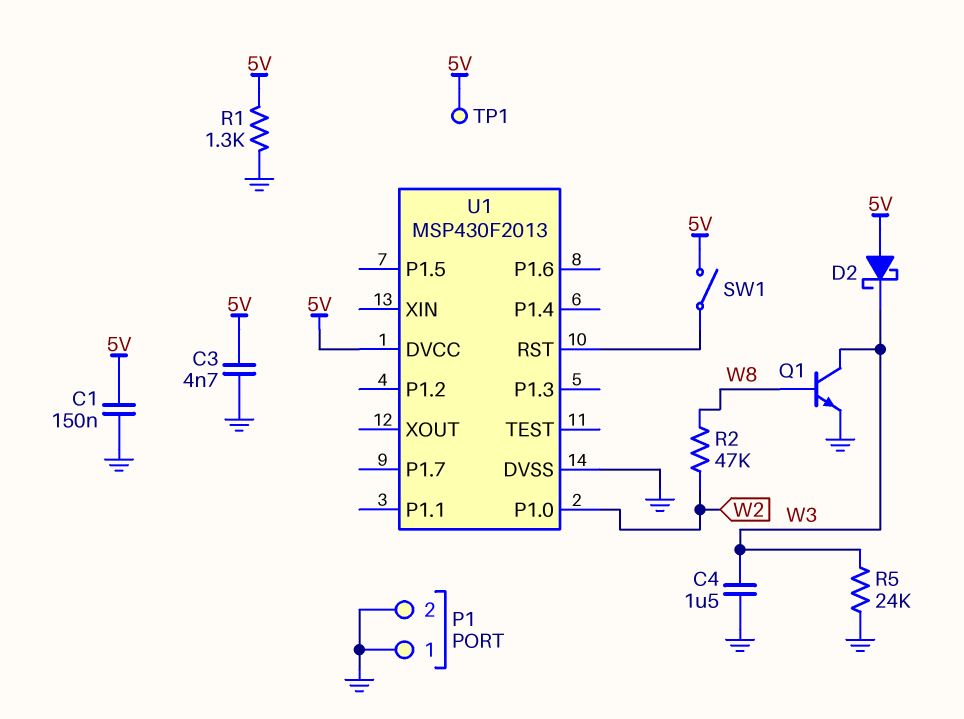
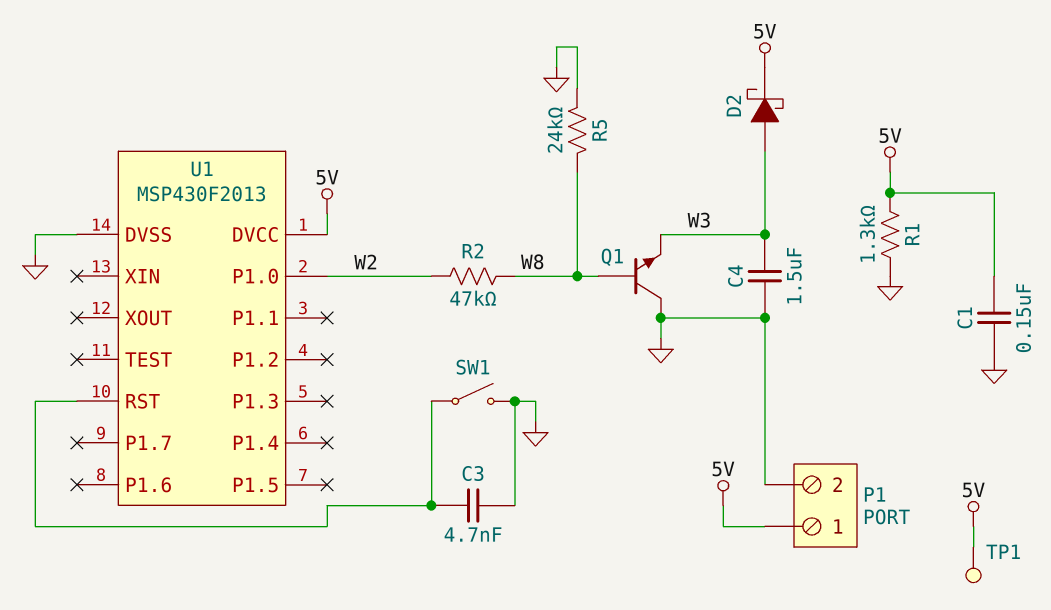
C3: 4.7nF (5V, GND) -> 4.7nF (GND, U1/RST)
D2: schottky (A 5V, K W3) -> schottky (A W3, K 5V)
P1 pin 1: GND -> 5V
Q1: NPN (B W8, C W3, E GND) -> NPN (B W8, C GND, E W3)
R5: 24k (GND, W3) -> 24k (GND, W8)
SW1: switch (5V, U1/RST) -> switch (GND, U1/RST)

